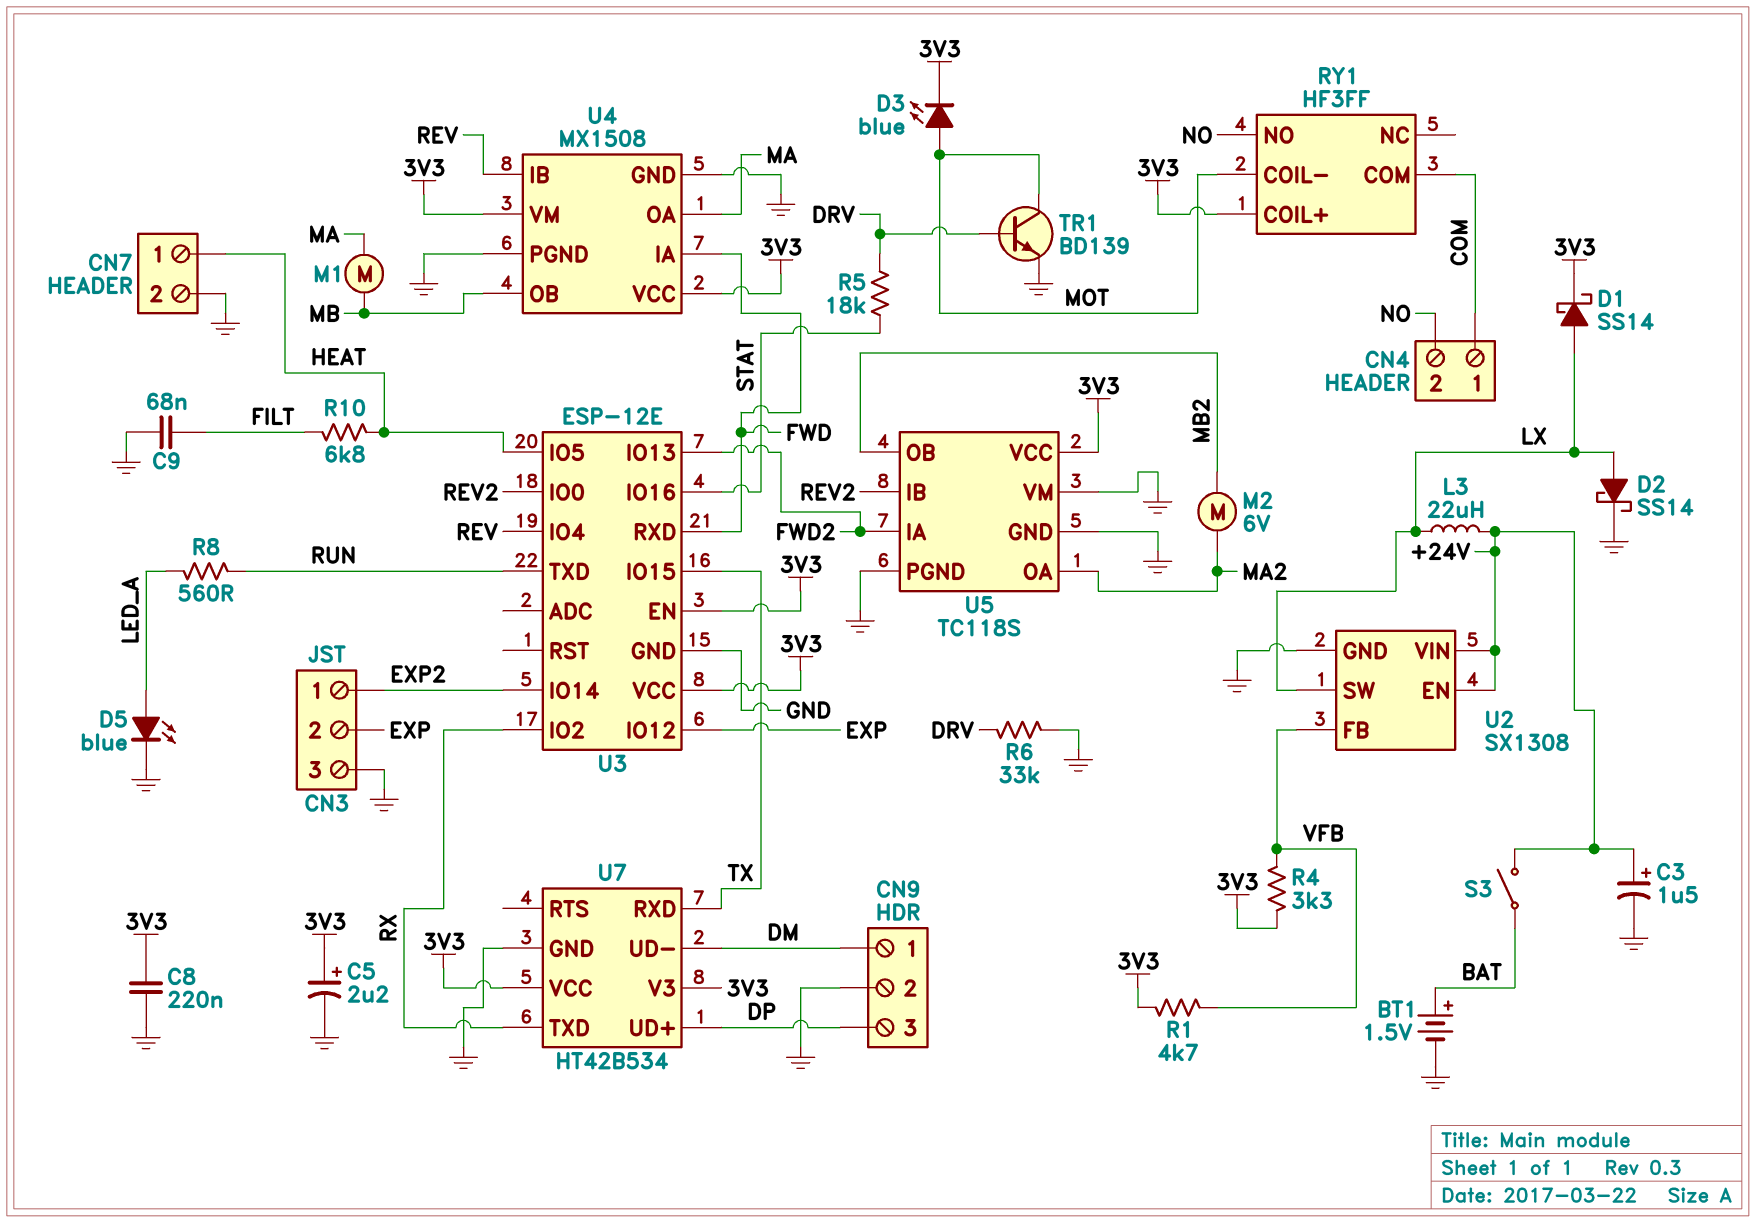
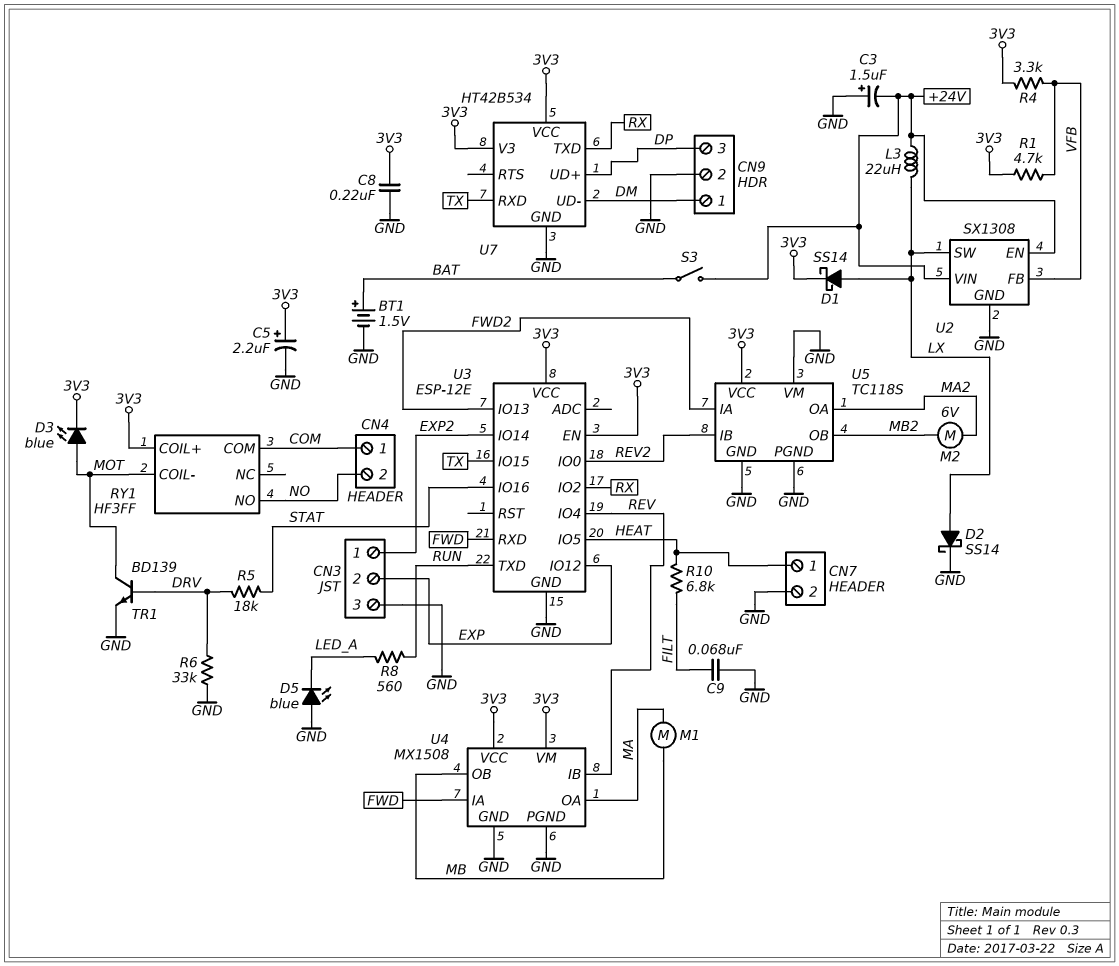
C3: 1.5uF (plus +24V, minus GND) -> 1.5uF (plus GND, minus +24V)
D5: LED blue (A LED_A, K GND) -> LED blue (A GND, K LED_A)

